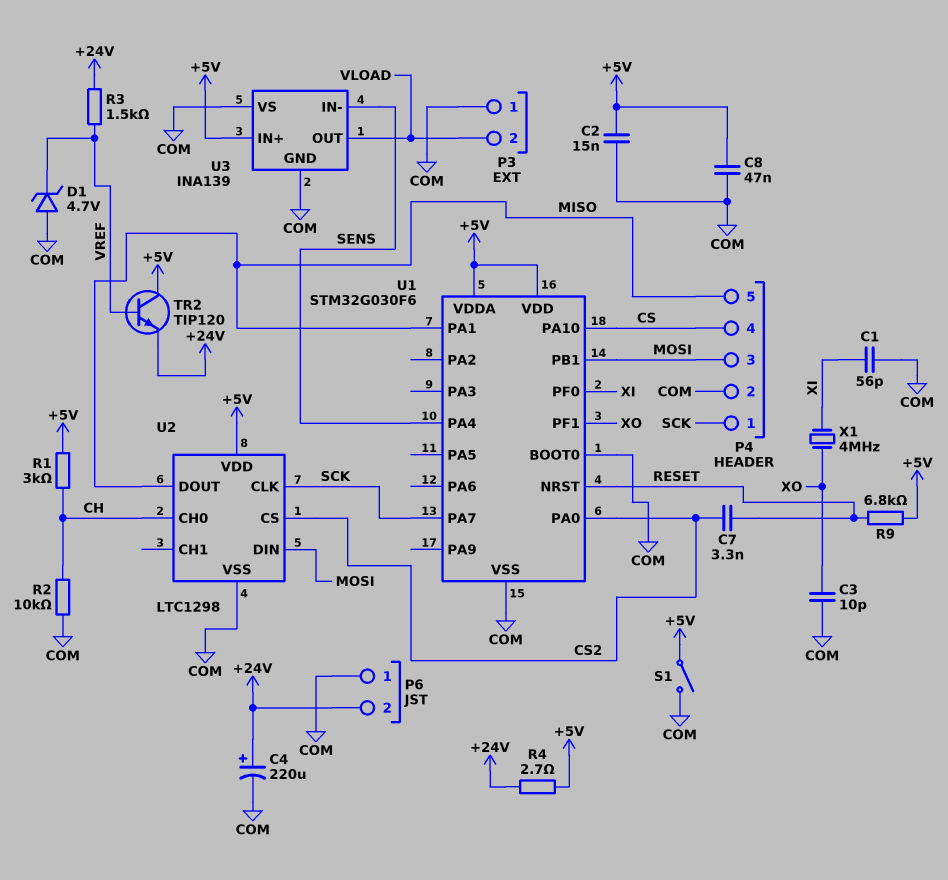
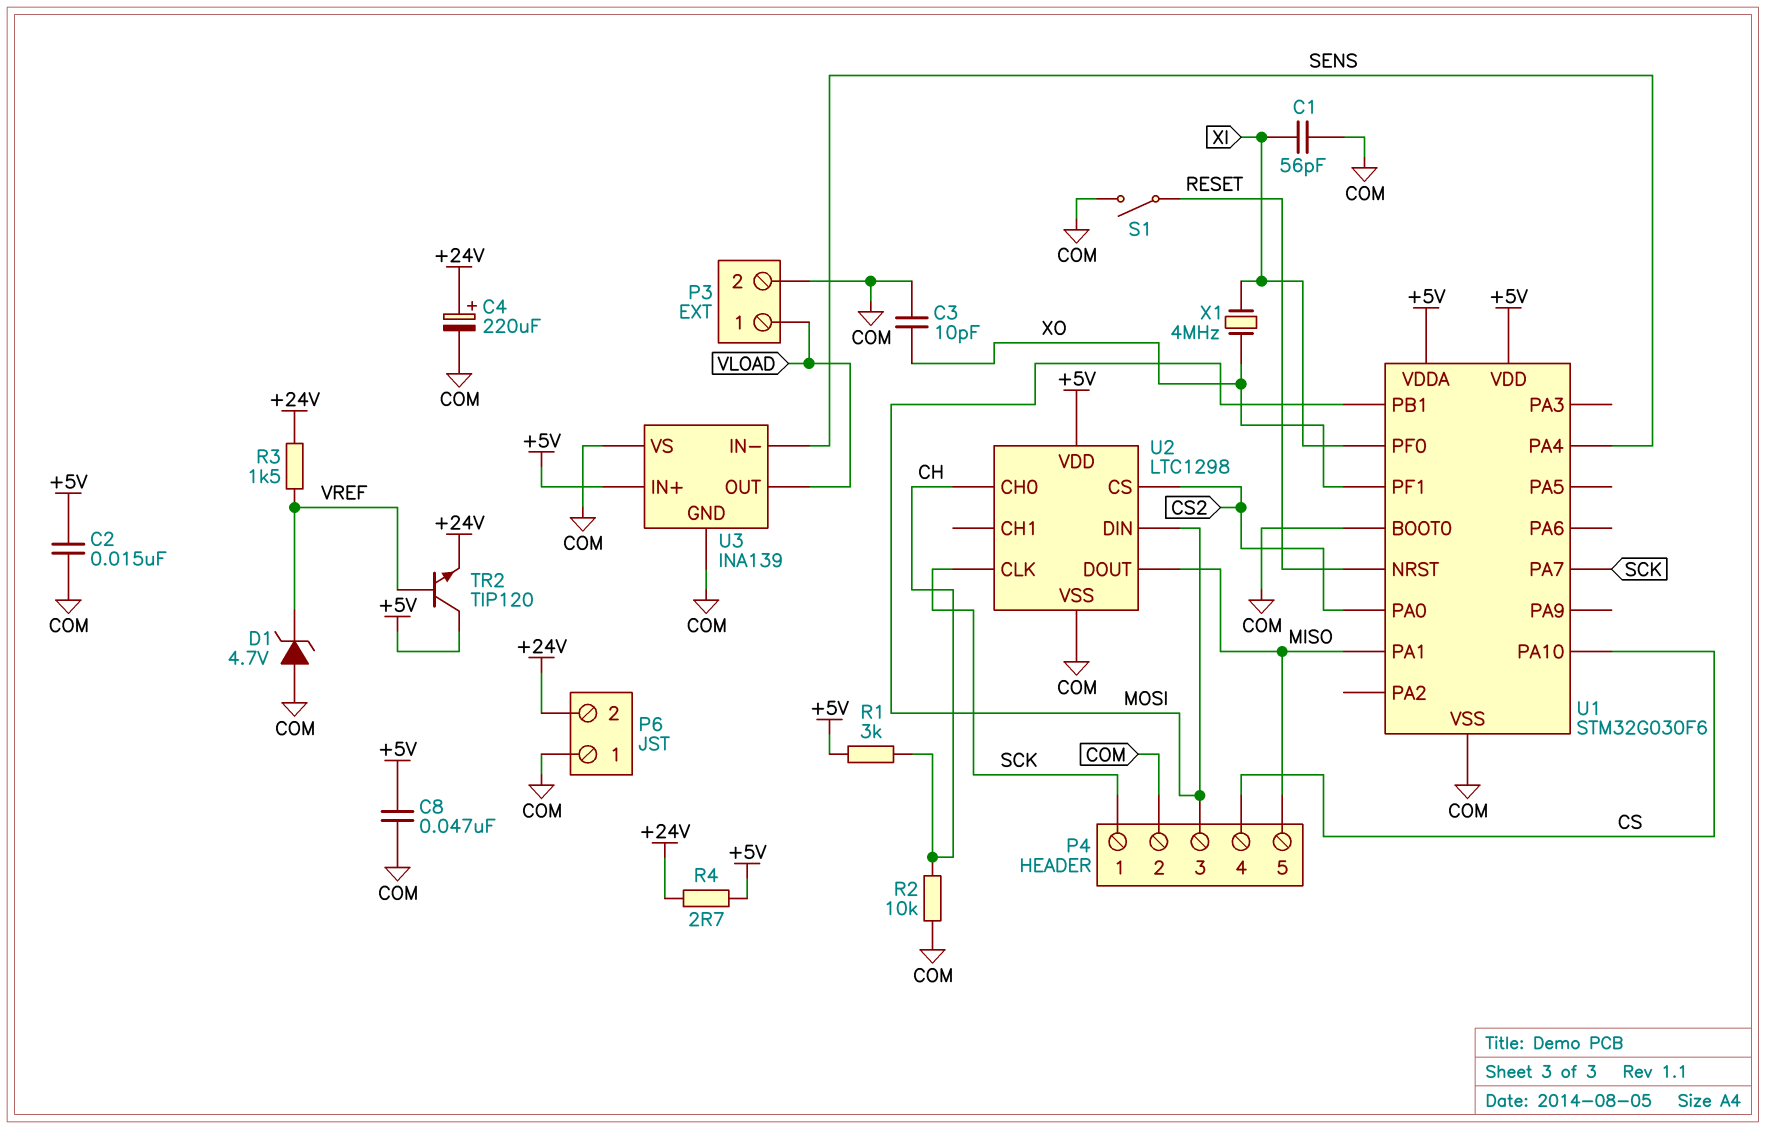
C7: 3.3nF (CS2, RESET) -> none
P3 pin 1: COM -> VLOAD
P3 pin 2: VLOAD -> COM
R9: 6.8k (+5V, RESET) -> none
S1: switch (+5V, COM) -> switch (COM, RESET)

